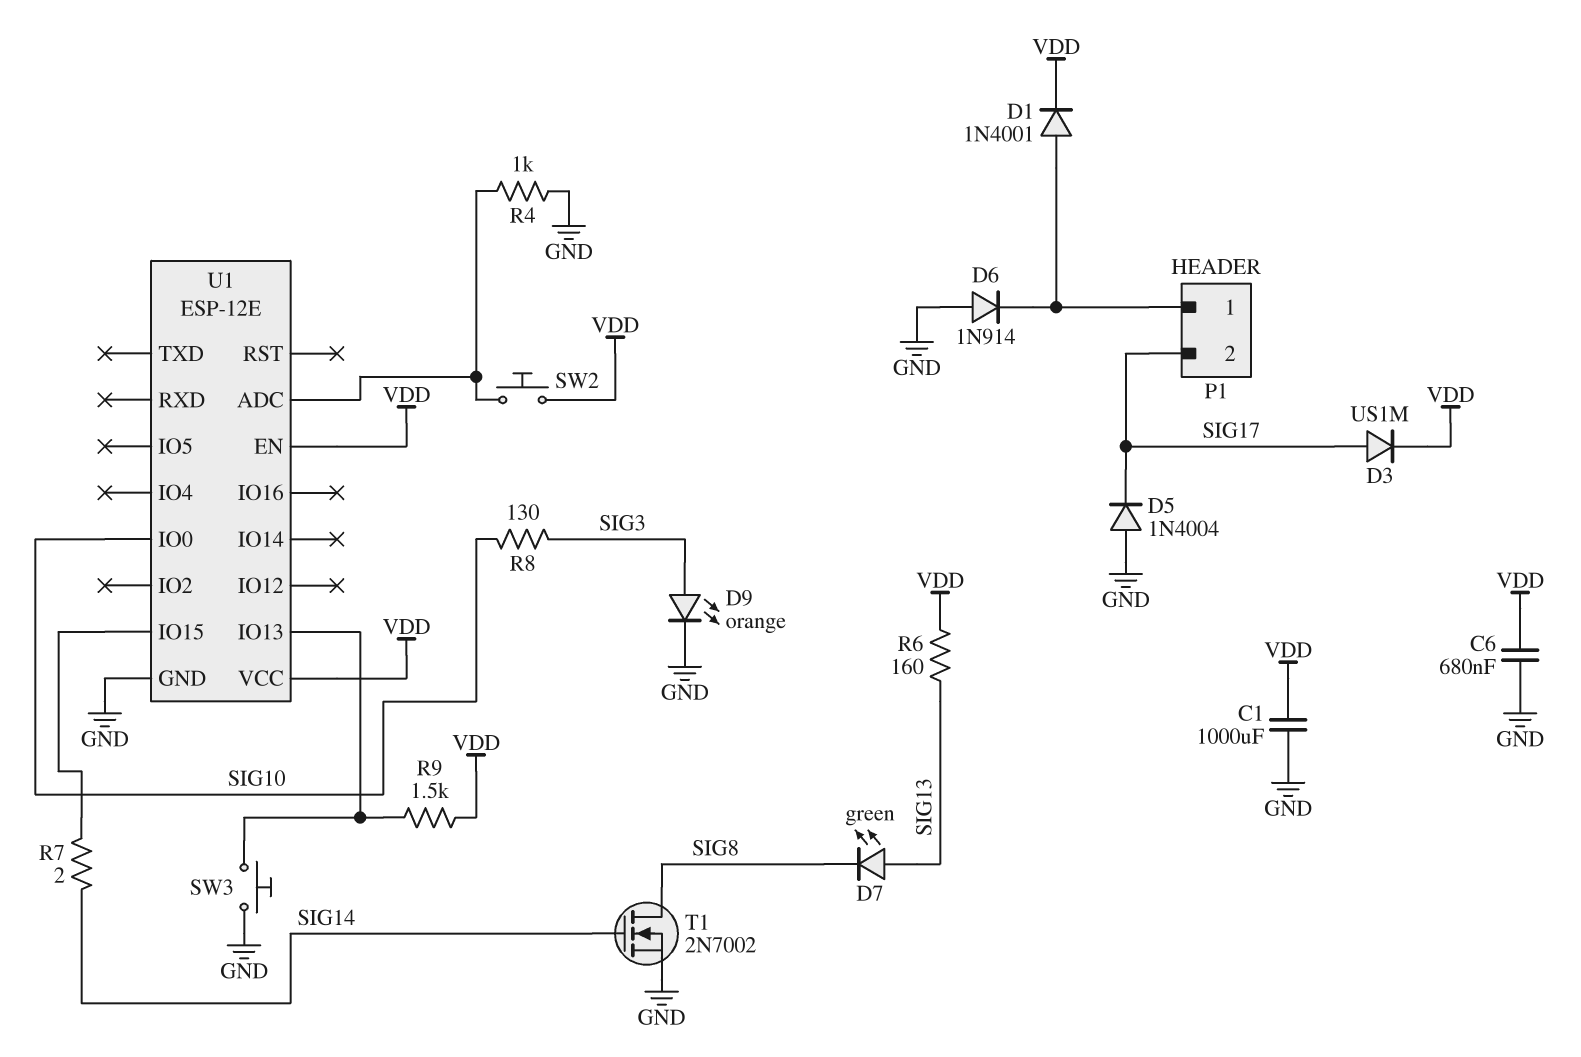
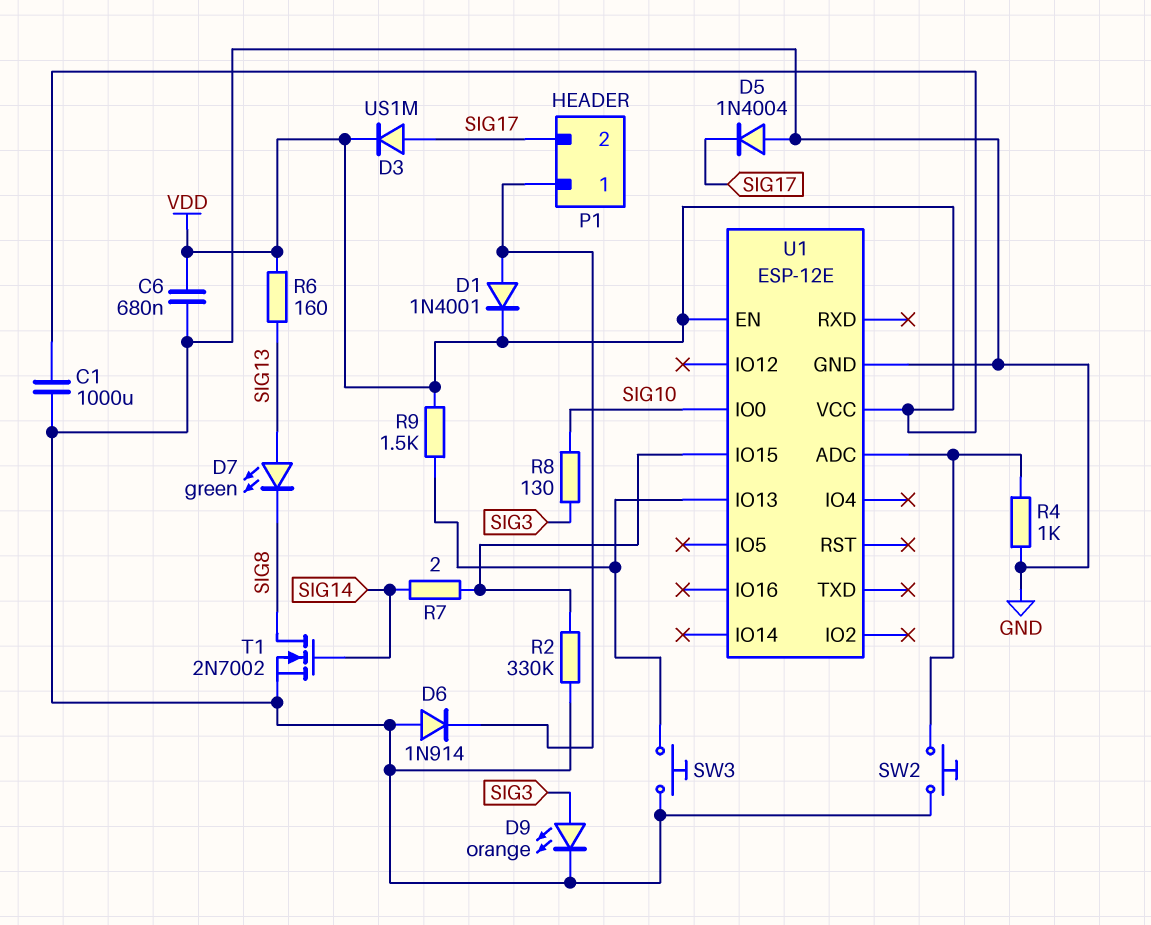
R2: none -> 330k (GND, U1/IO15)
SW2: button (U1/ADC, VDD) -> button (GND, U1/ADC)

